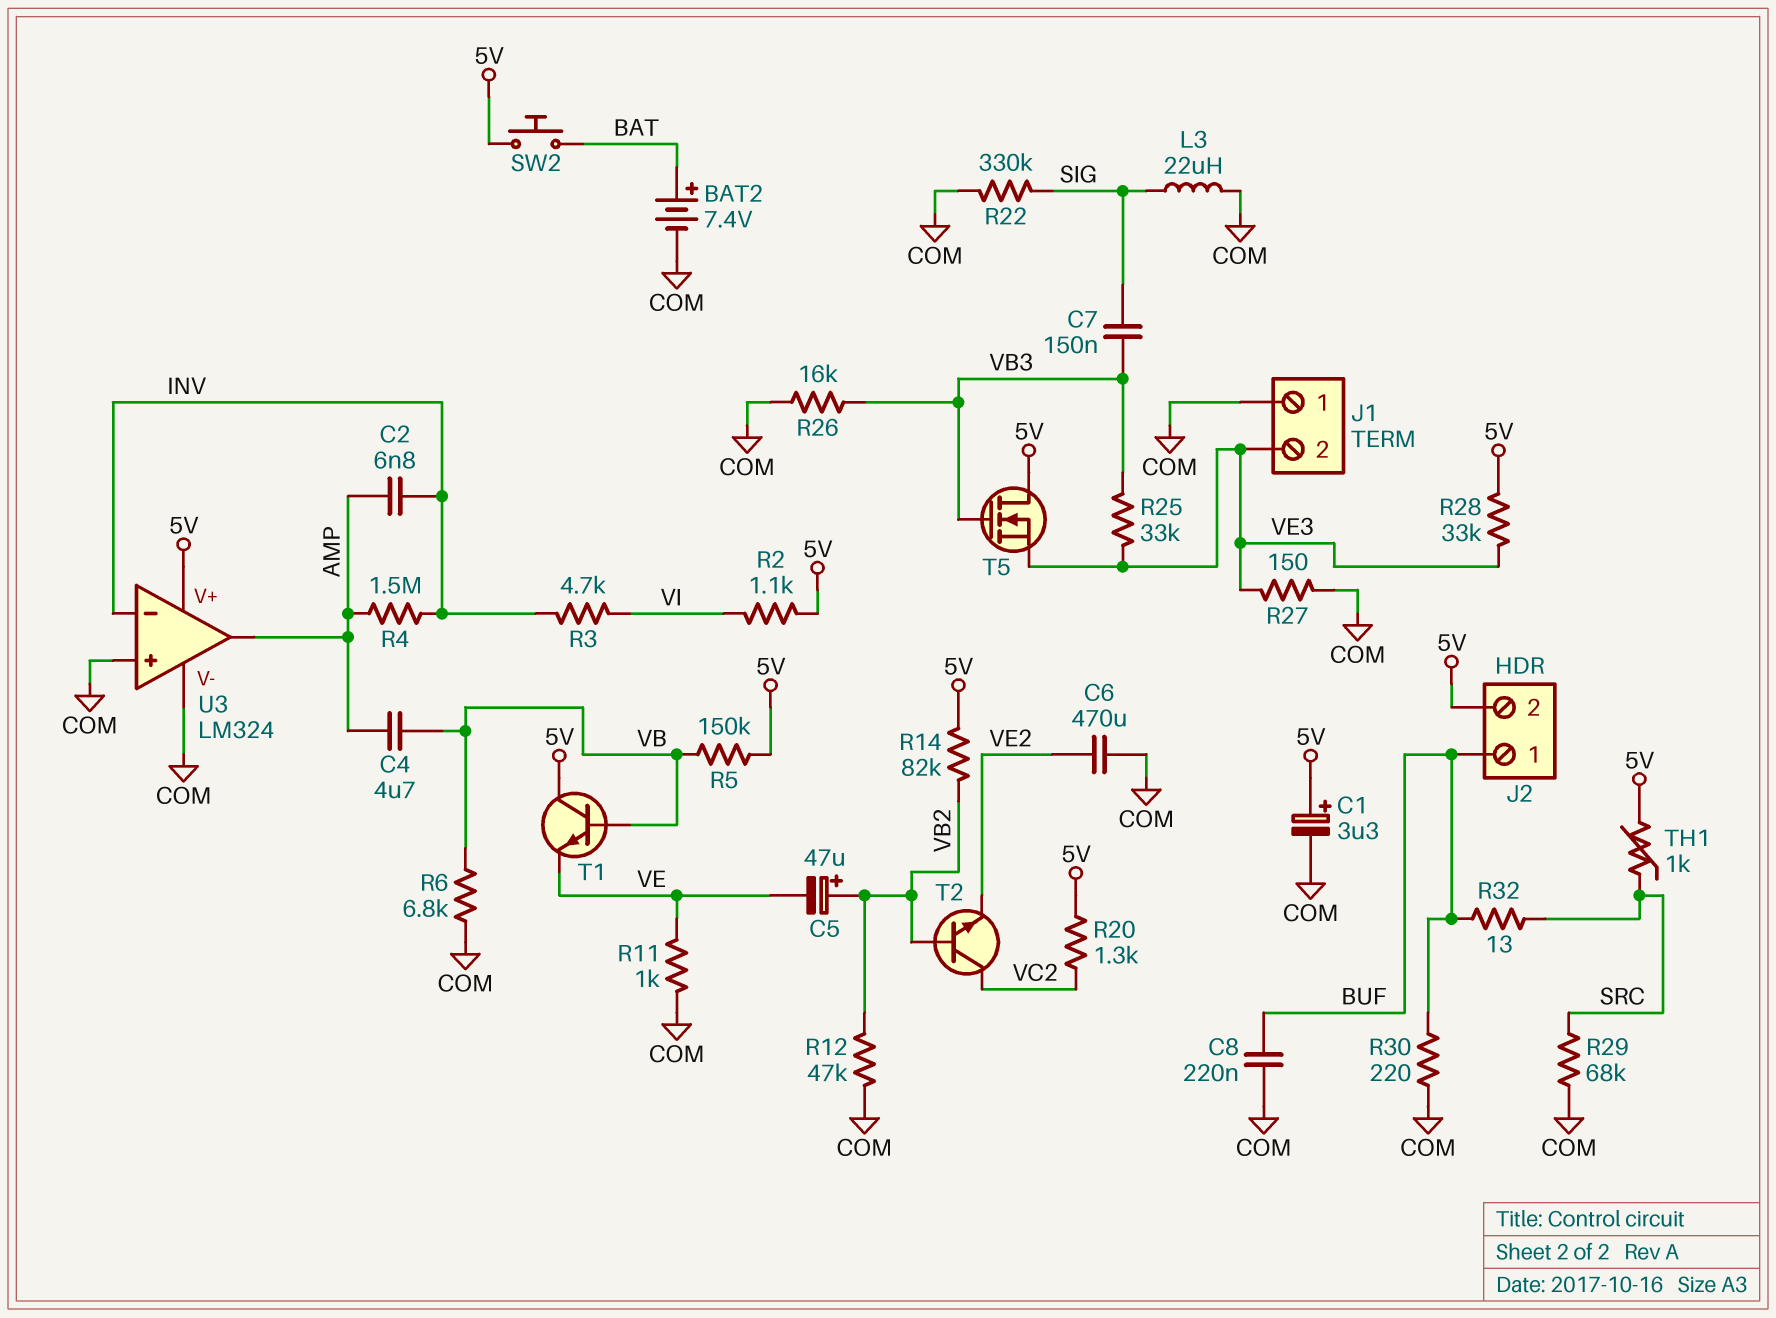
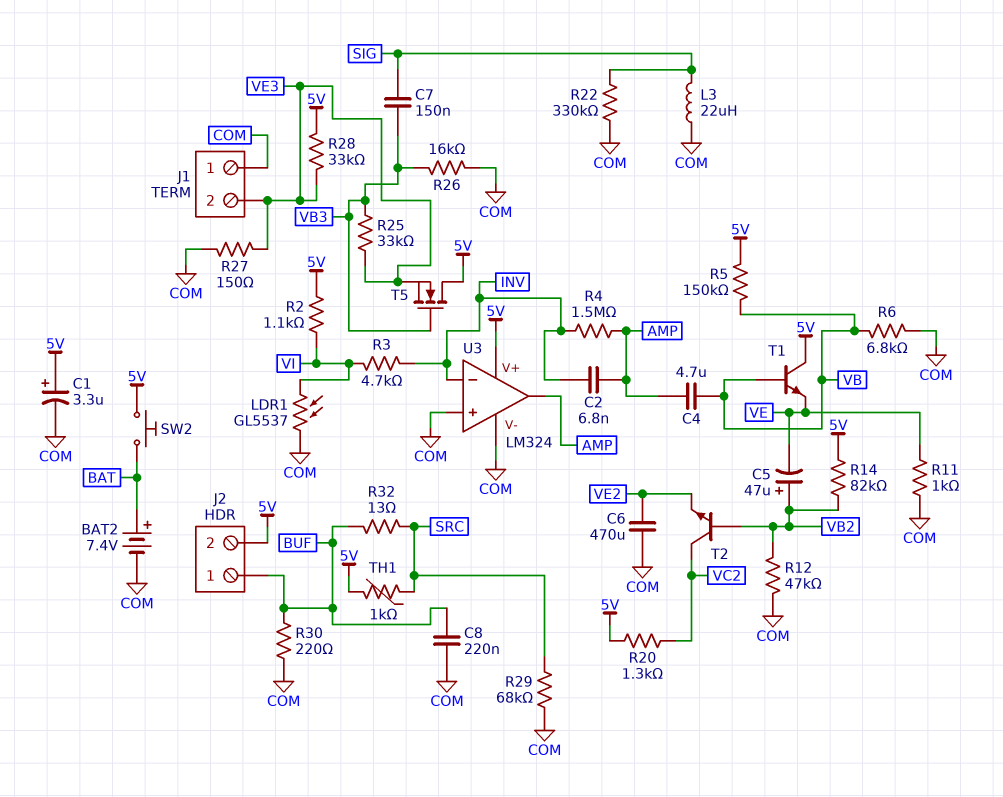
LDR1: none -> GL5537 (COM, VI)

